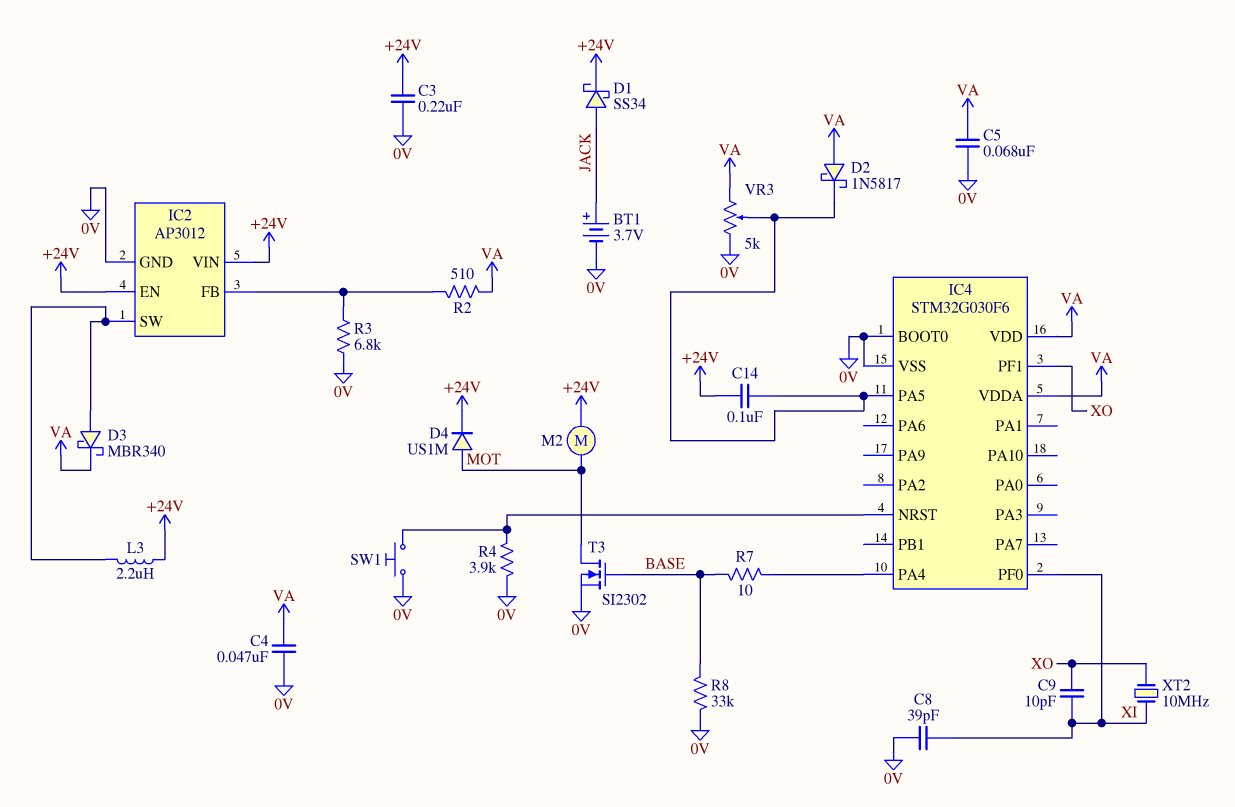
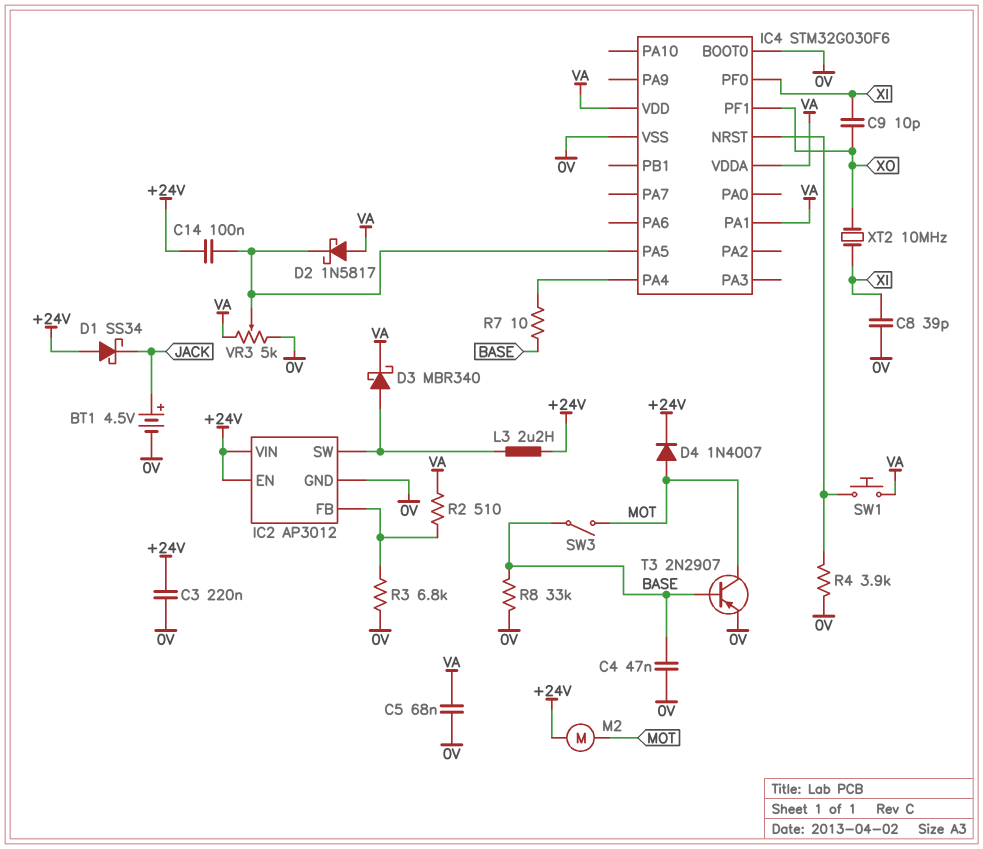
BT1: 3.7V (plus JACK, minus 0V) -> 4.5V (plus JACK, minus 0V)
C4: 47nF (0V, VA) -> 47nF (0V, BASE)
D1: schottky SS34 (A JACK, K +24V) -> schottky SS34 (A +24V, K JACK)
D4: diode US1M (A MOT, K +24V) -> diode 1N4007 (A MOT, K +24V)
IC4 pin PA1: none -> VA
SW1: button (0V, IC4/NRST) -> button (IC4/NRST, VA)
SW3: none -> switch (BASE, MOT)
T3: NMOS SI2302 (G BASE, D MOT, S 0V) -> PNP 2N2907 (B BASE, C MOT, E 0V)

